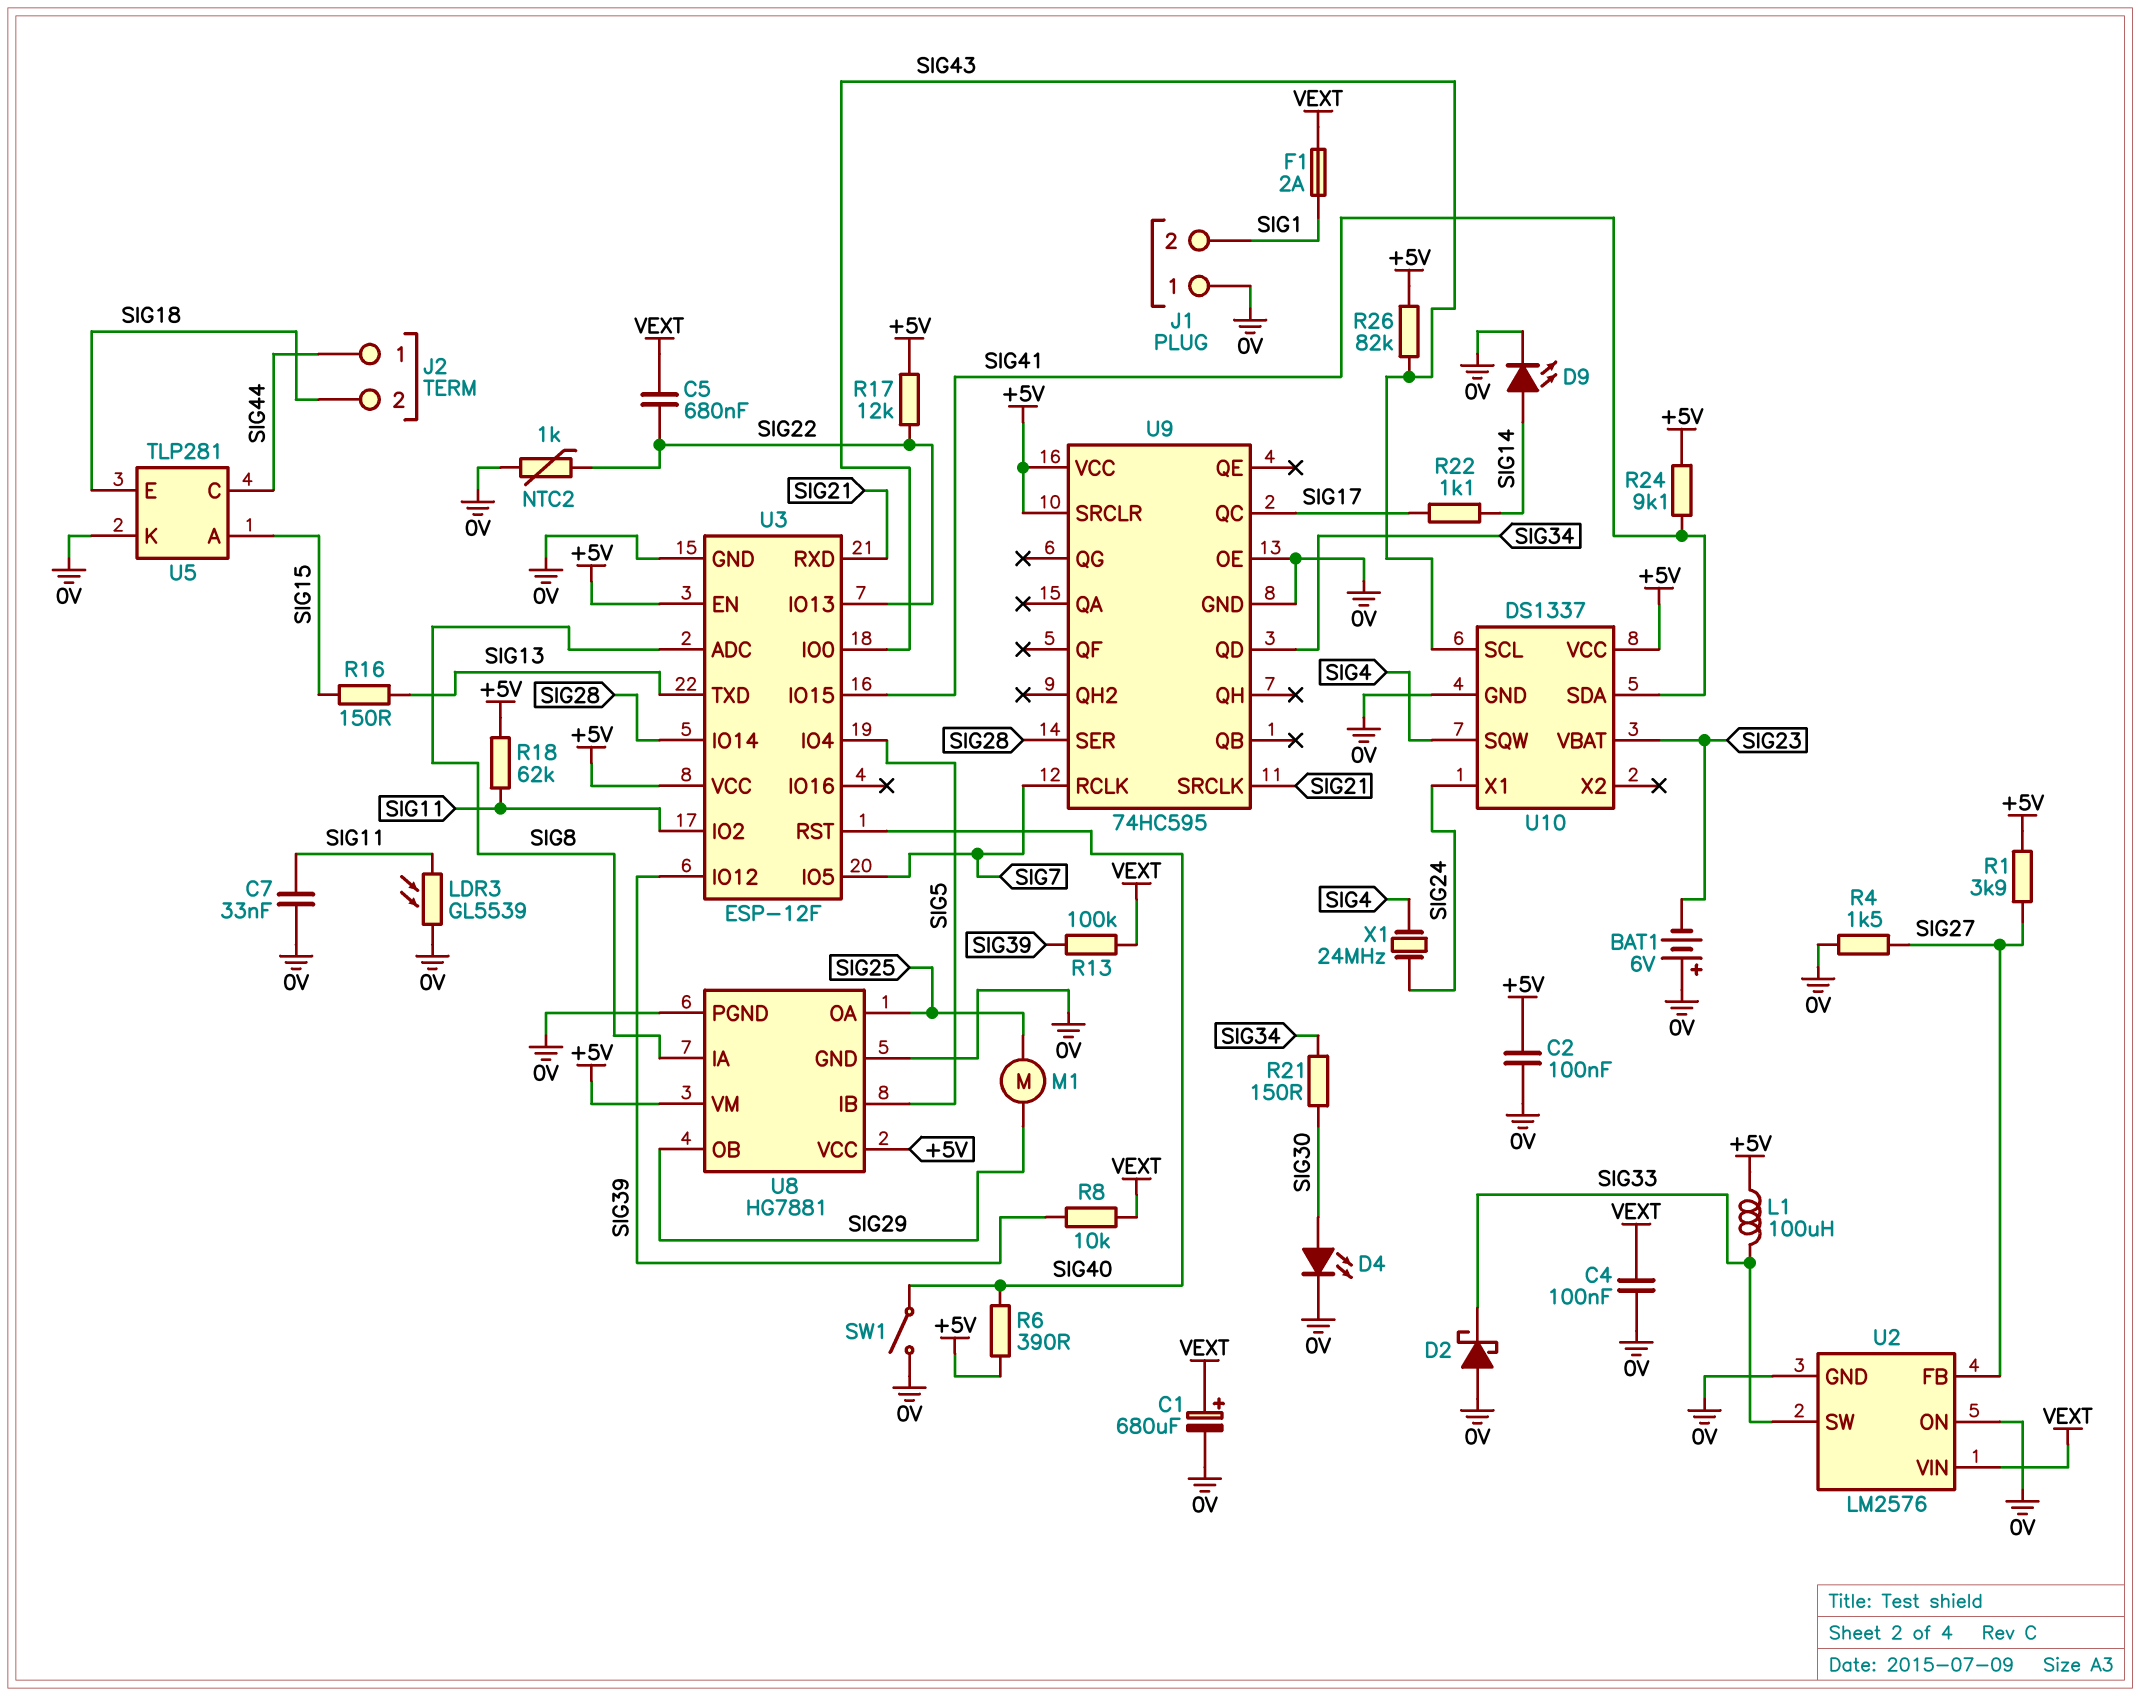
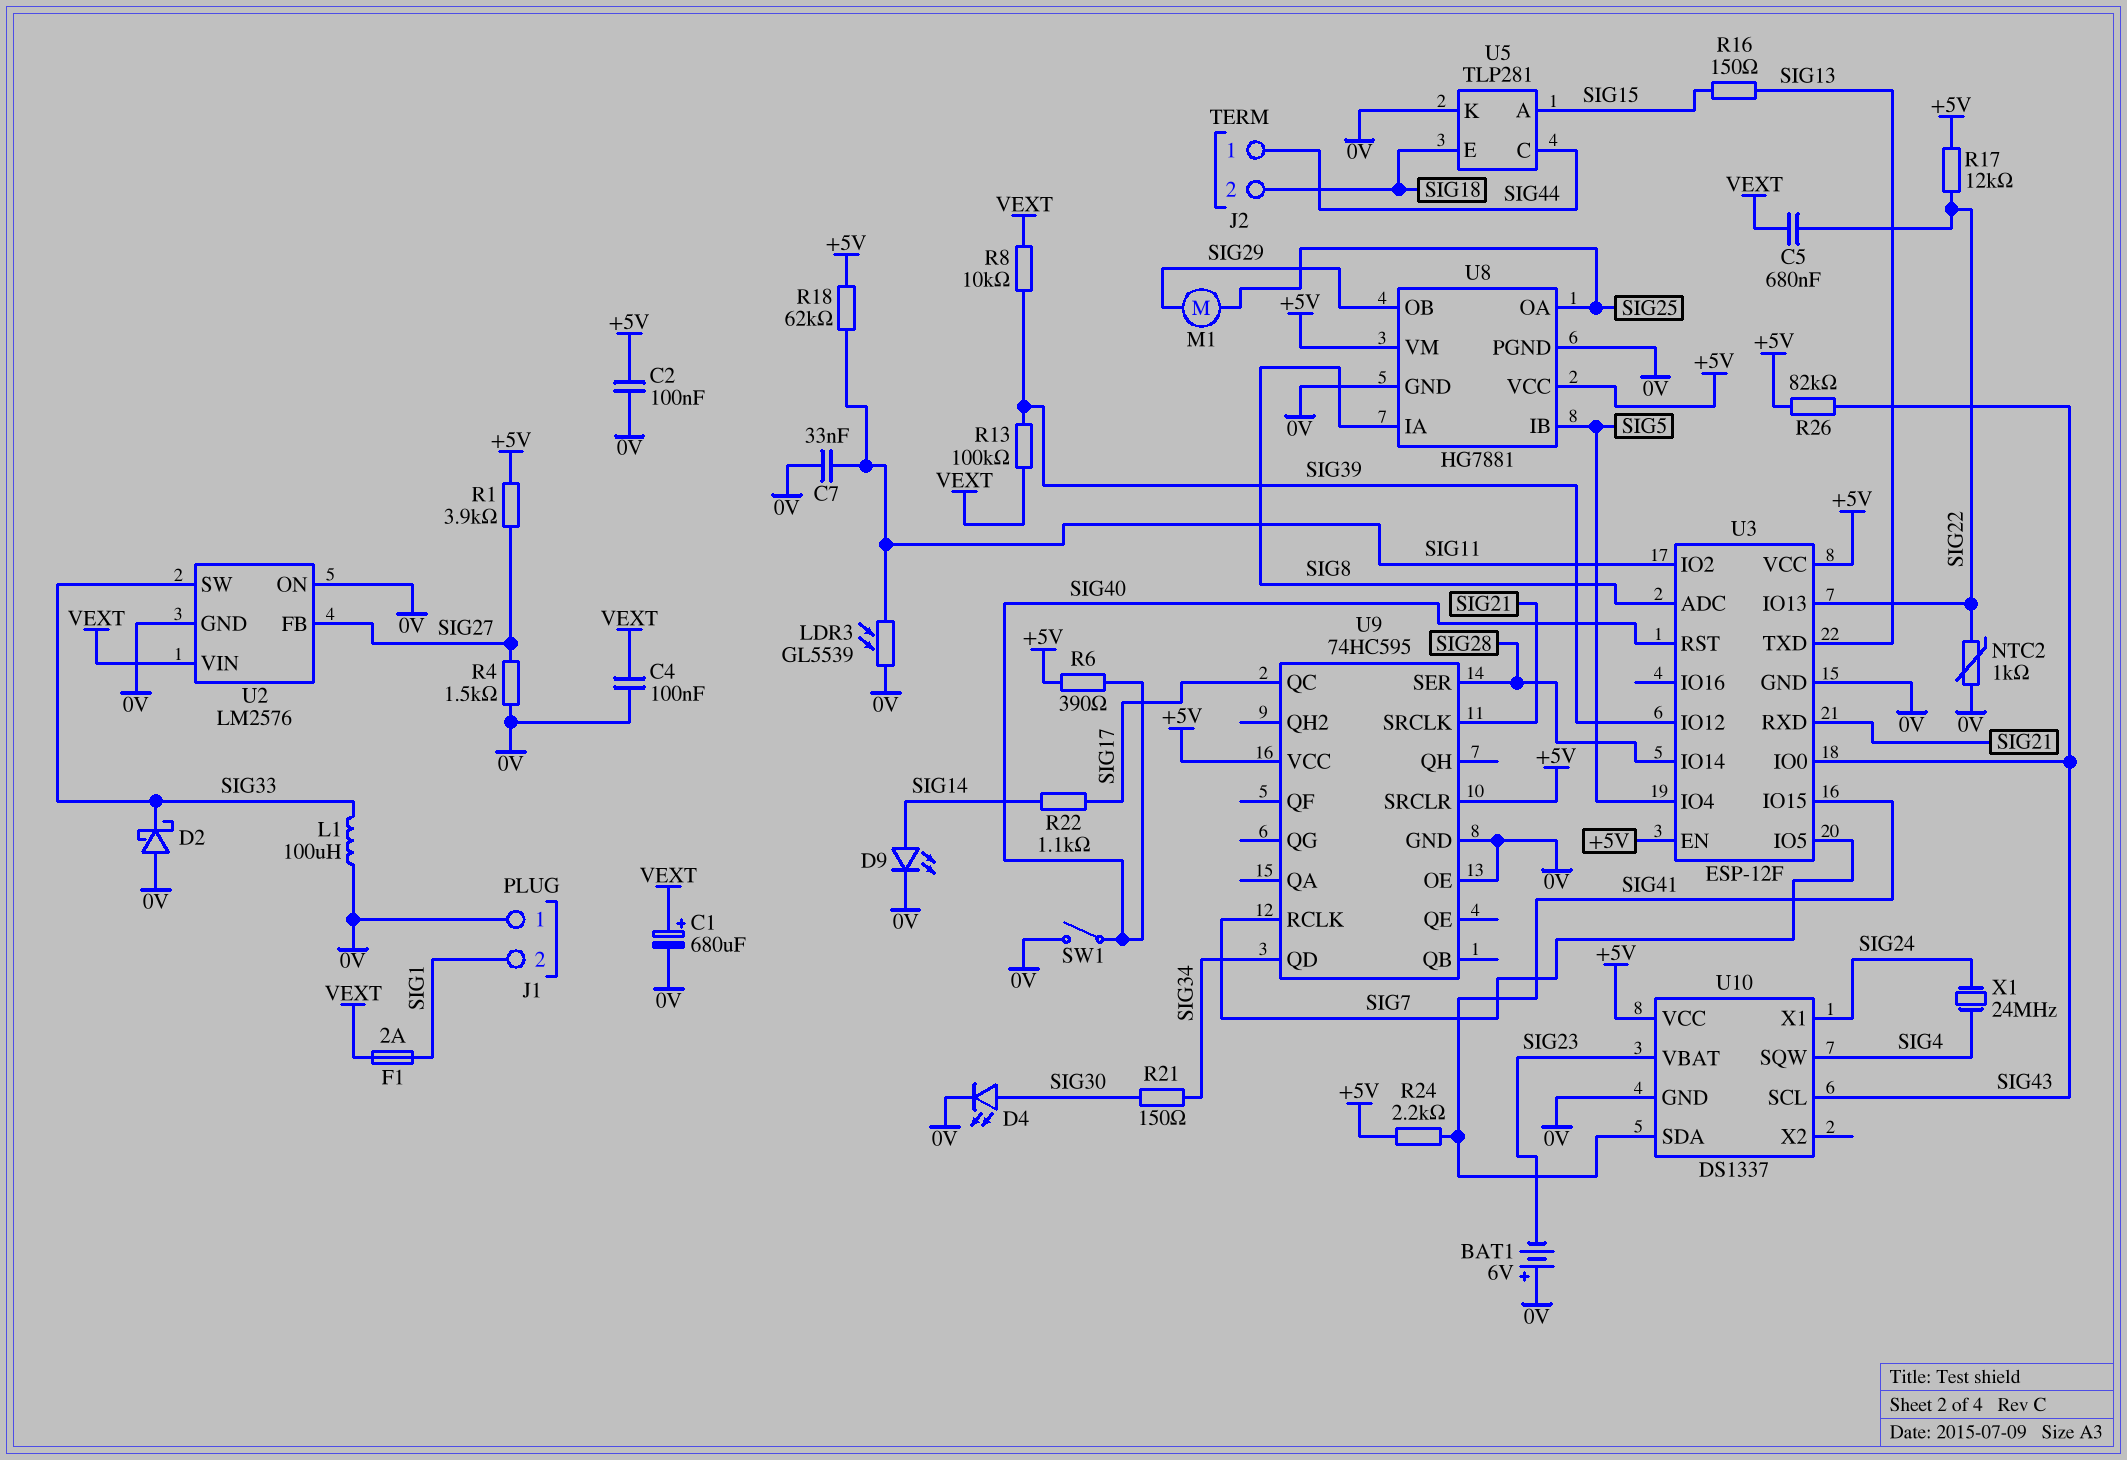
L1: 100uH (+5V, SIG33) -> 100uH (0V, SIG33)
R24: 9.1k (+5V, SIG41) -> 2.2k (+5V, SIG41)

